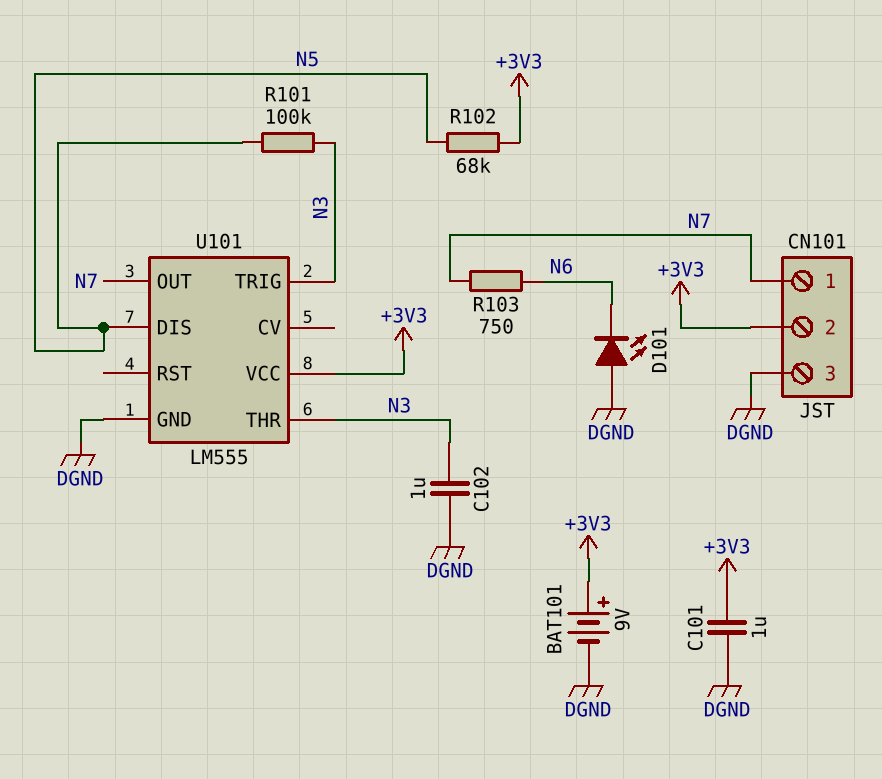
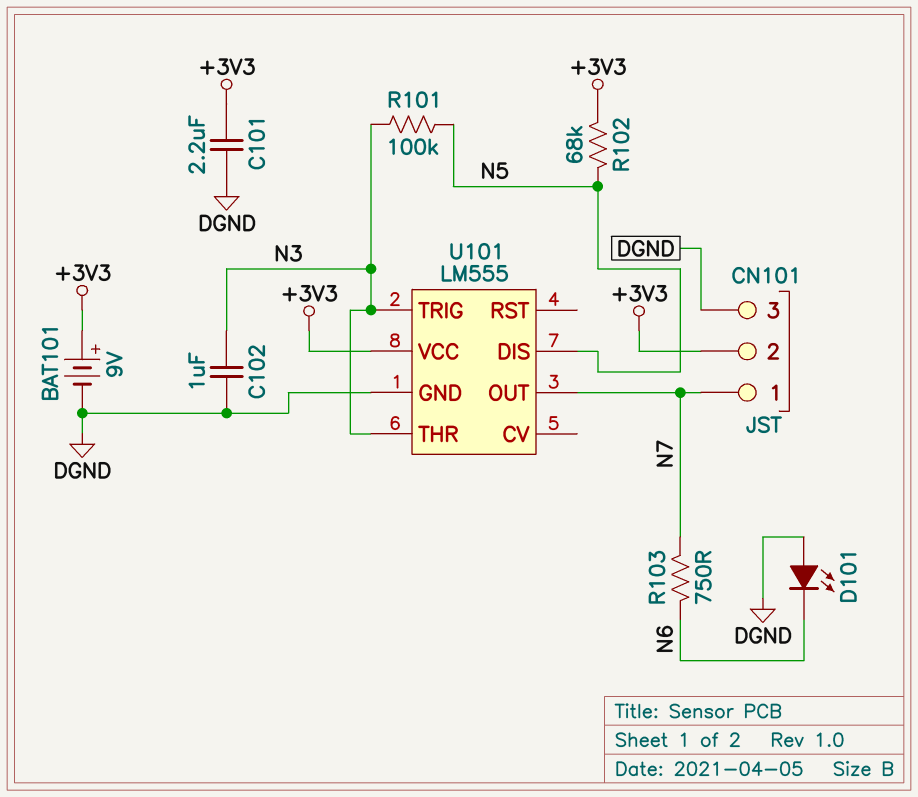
C101: 1uF (+3V3, DGND) -> 2.2uF (+3V3, DGND)

